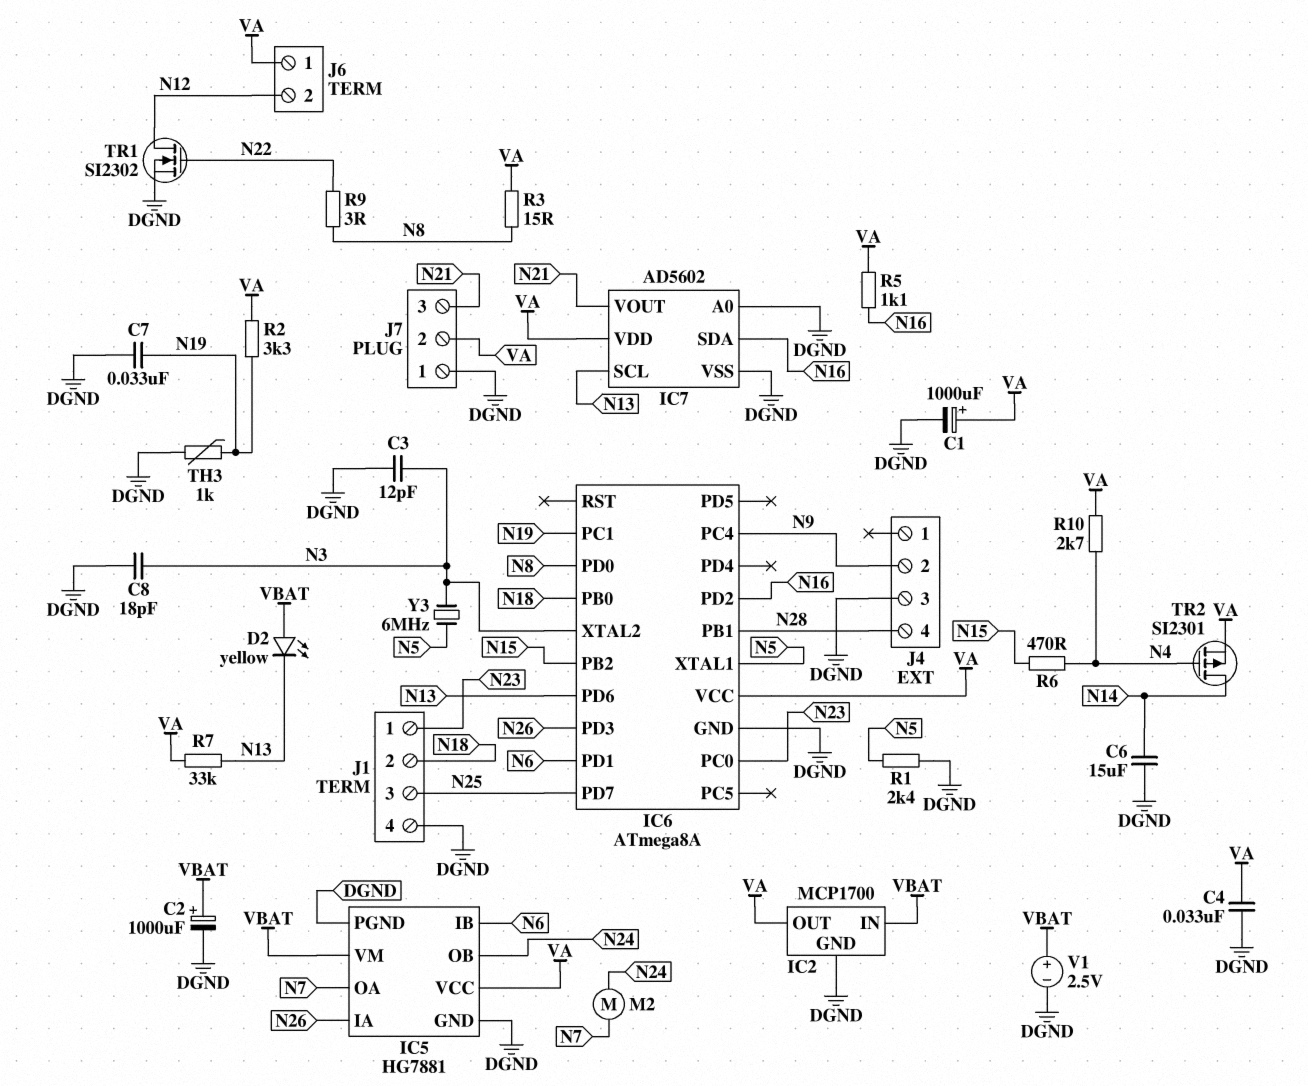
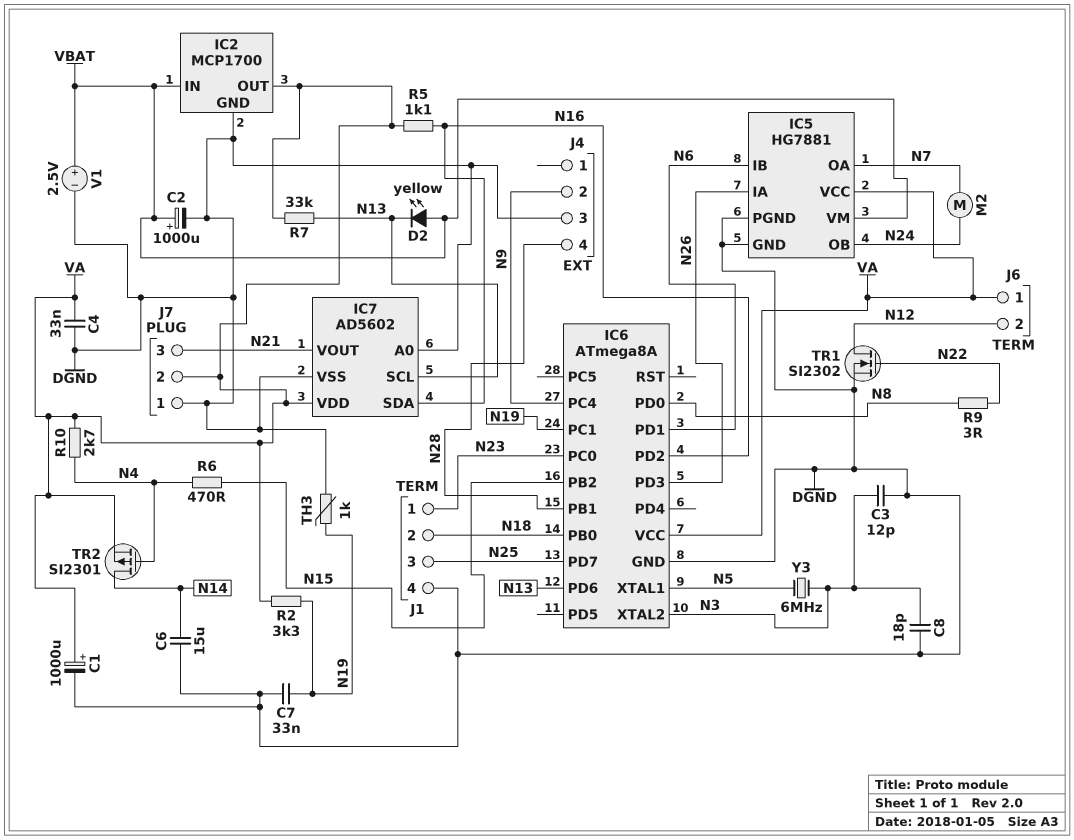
R1: 2.4k (DGND, N5) -> none
R3: 15 (N8, VA) -> none

